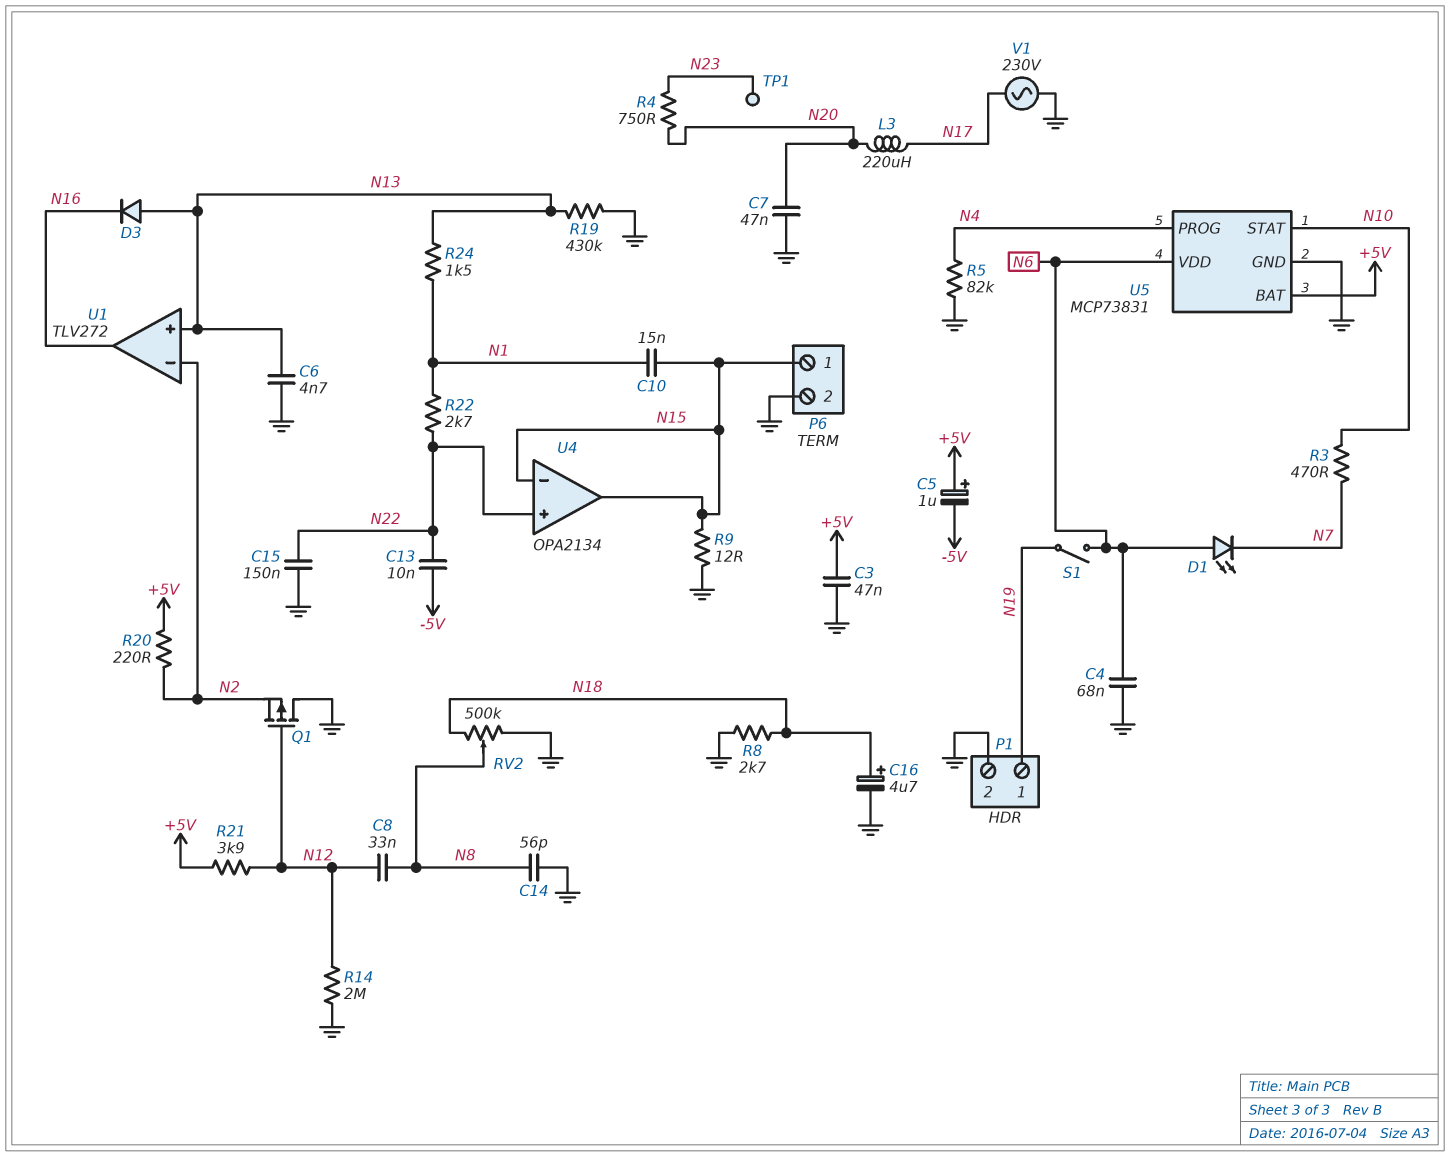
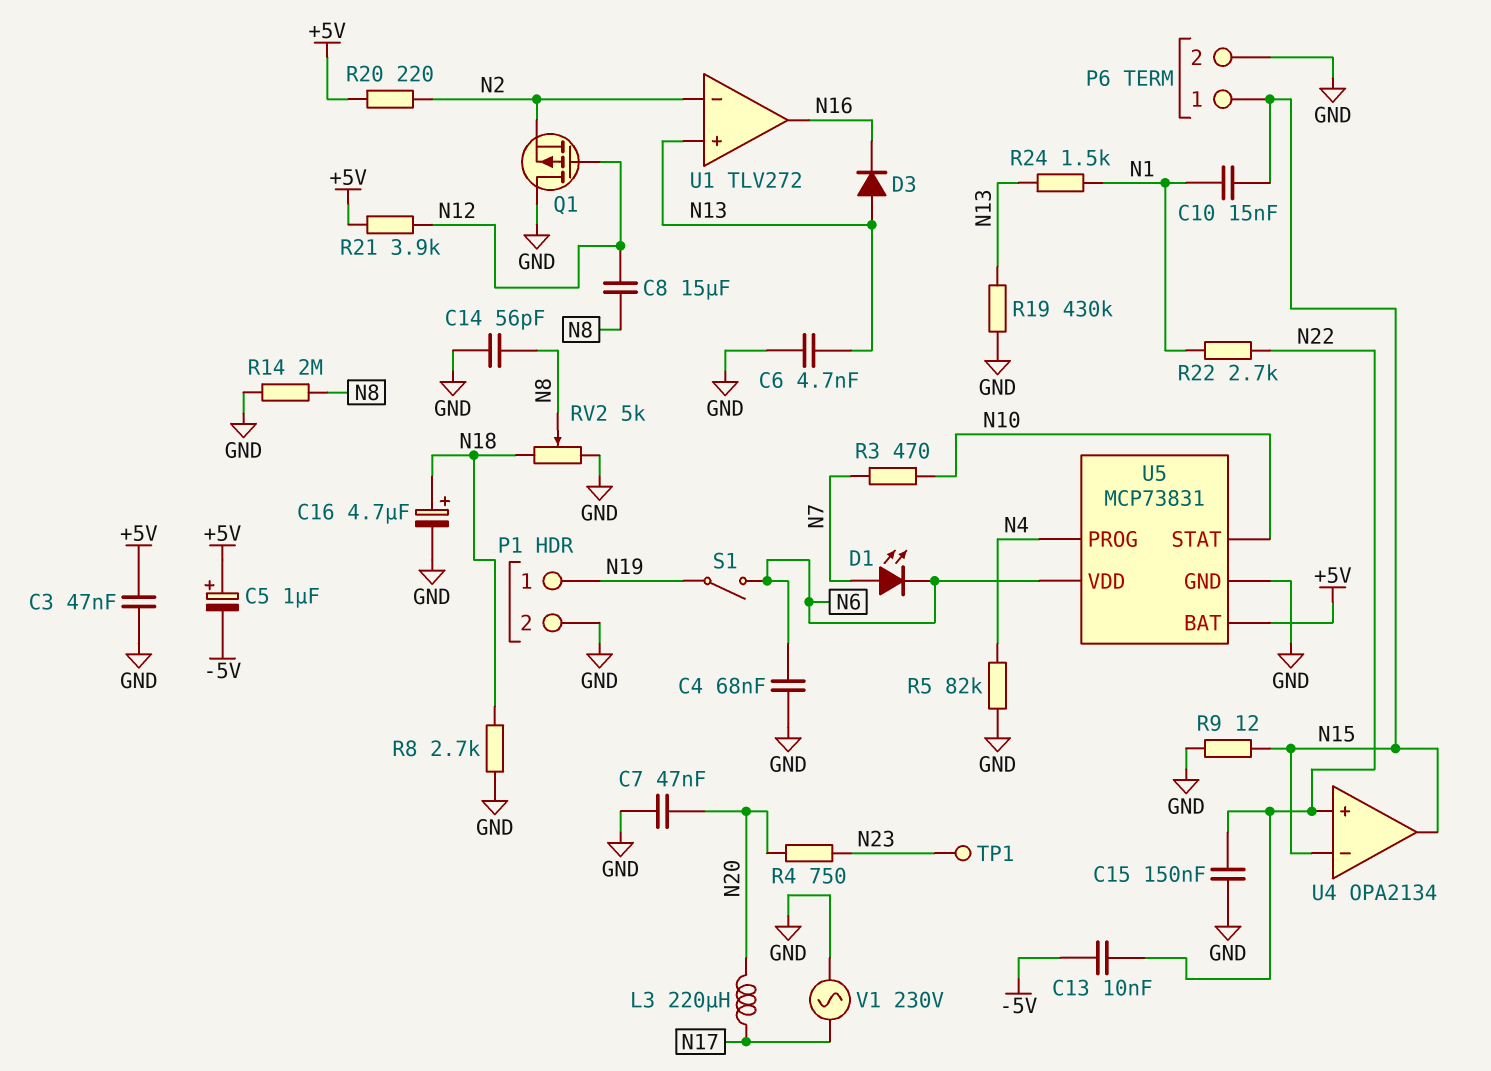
C8: 33nF (N8, N12) -> 15uF (N8, N12)
D1: LED (A N6, K N7) -> LED (A N7, K N6)
R14: 2M (GND, N12) -> 2M (GND, N8)
RV2: 500k (GND, N18, wiper N8) -> 5k (GND, N18, wiper N8)

